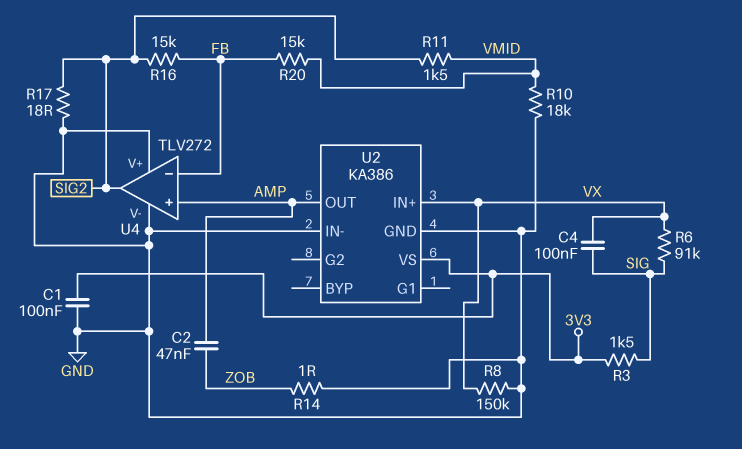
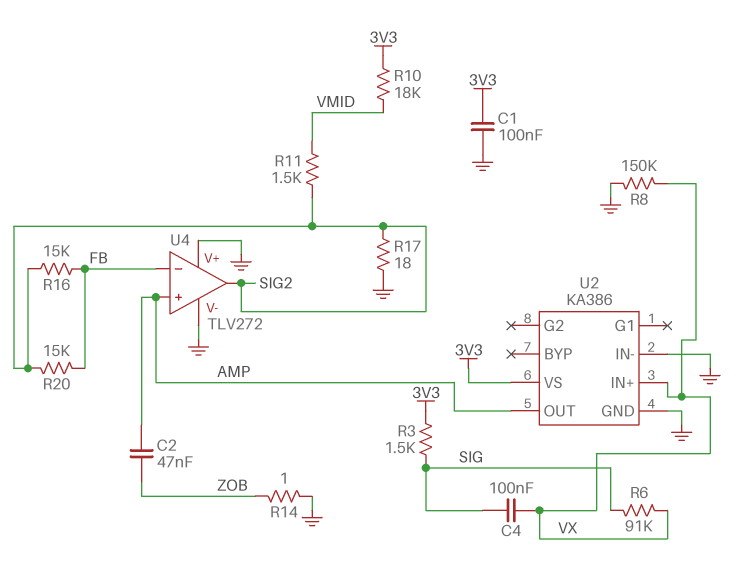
R10: 18k (GND, VMID) -> 18k (3V3, VMID)
R20: 15k (FB, VMID) -> 15k (FB, SIG2)

